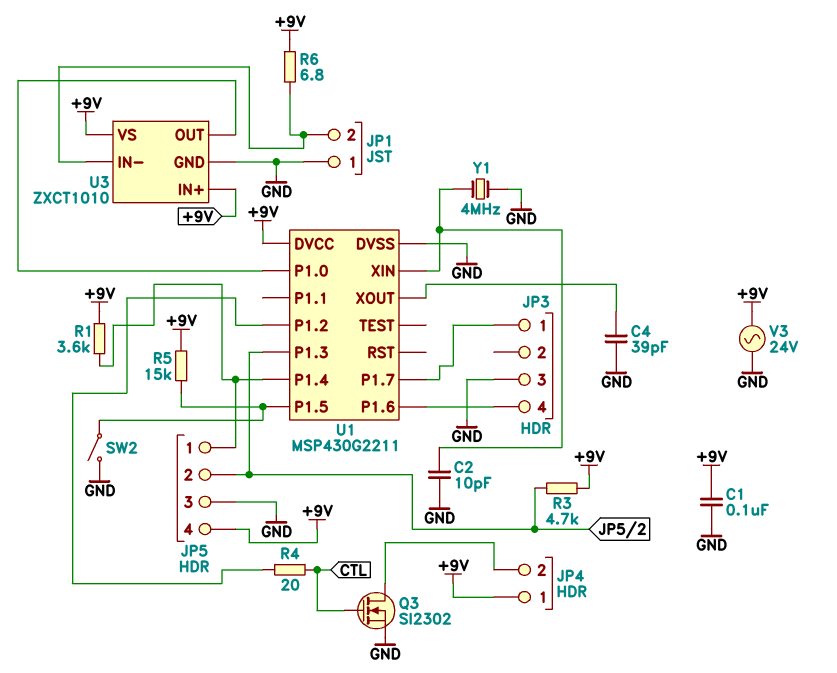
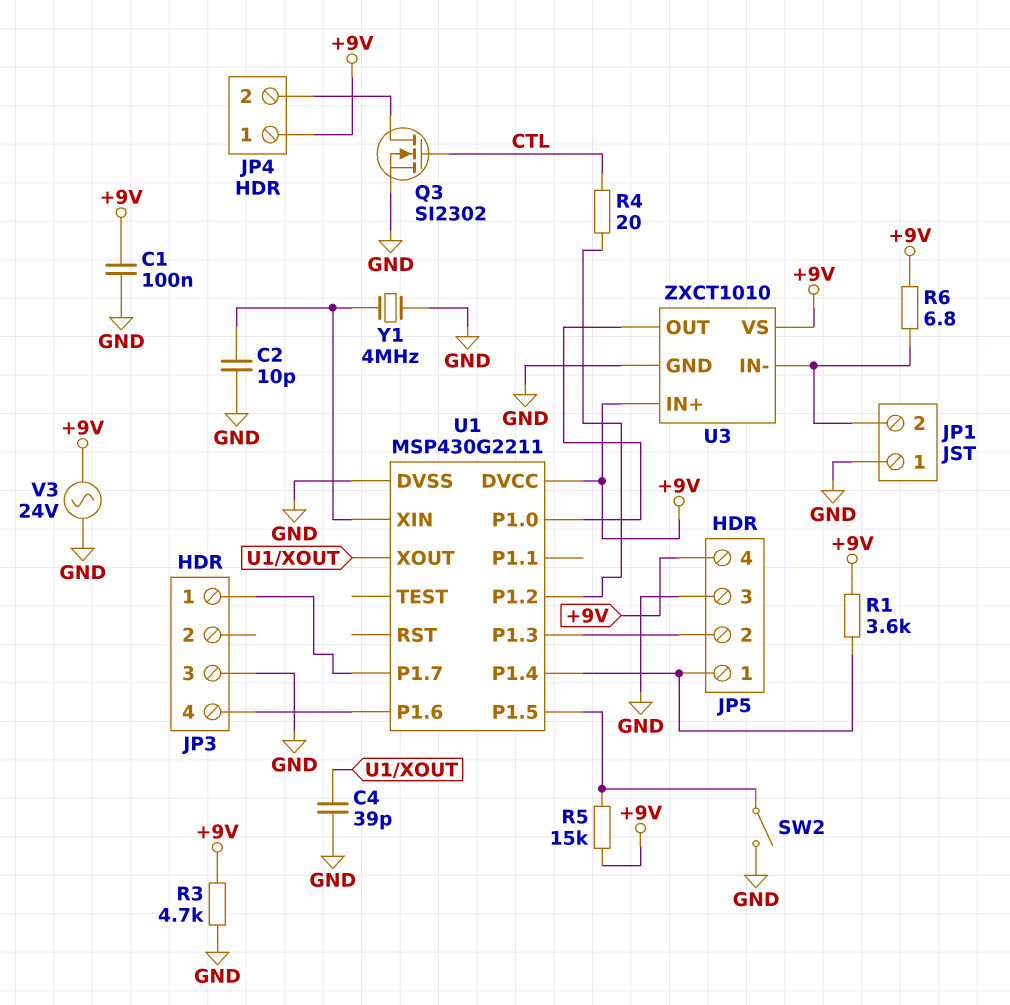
R3: 4.7k (+9V, JP5/2) -> 4.7k (+9V, GND)

